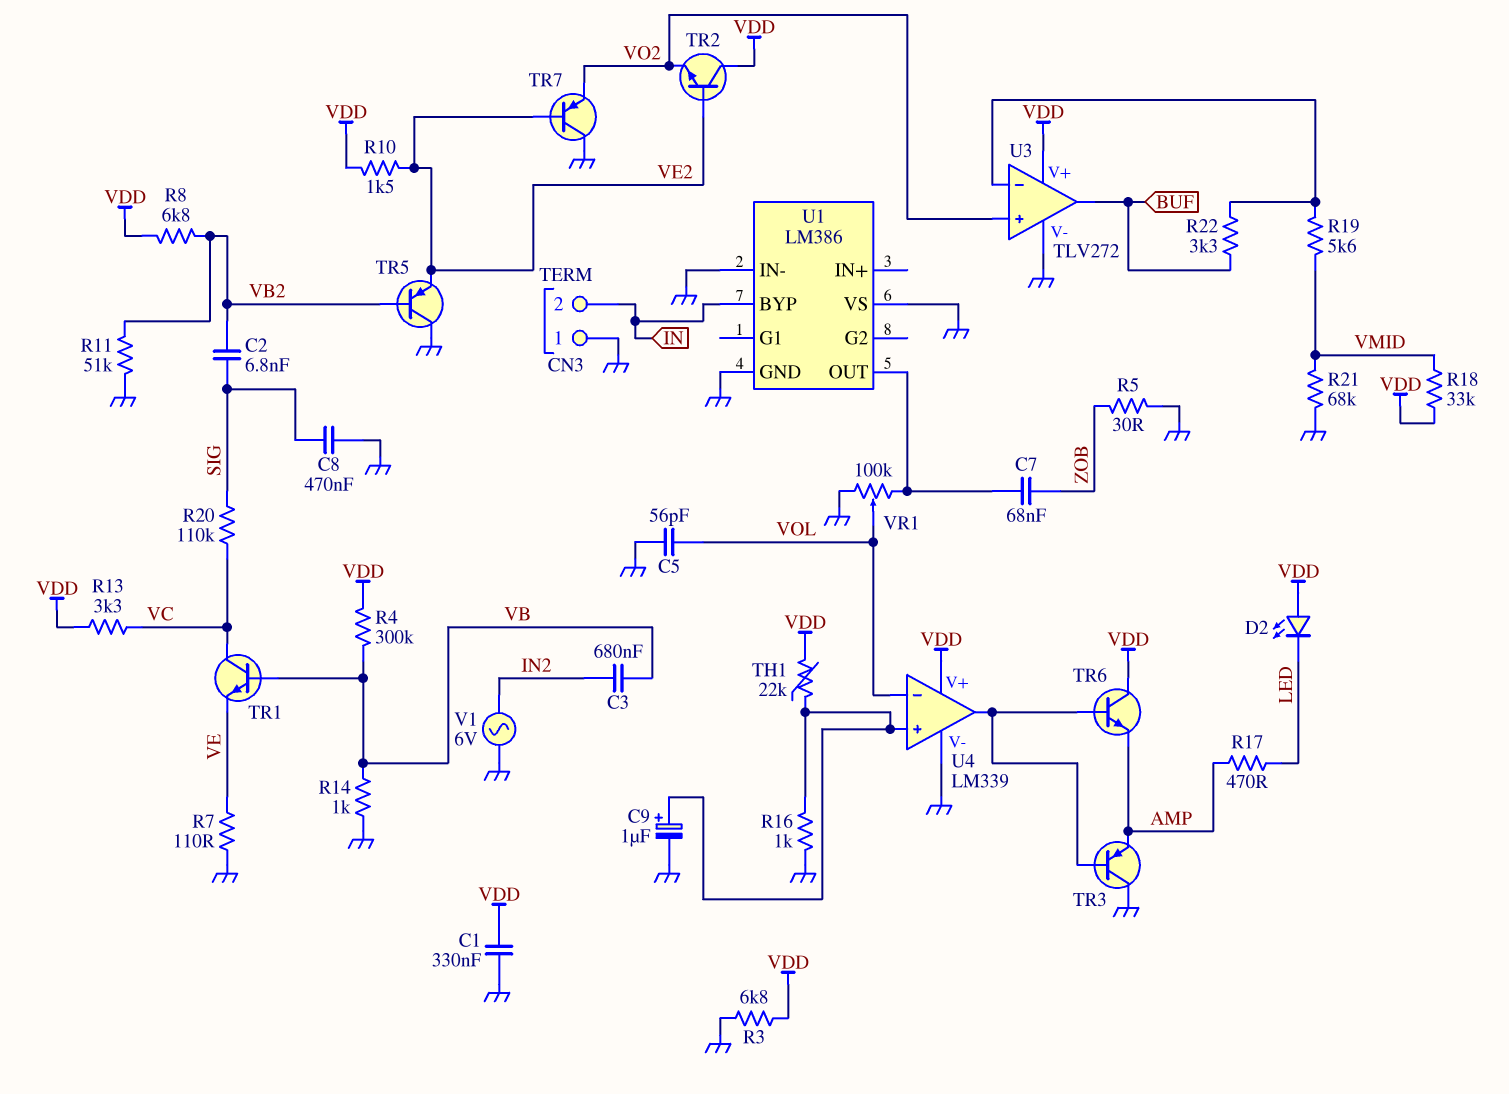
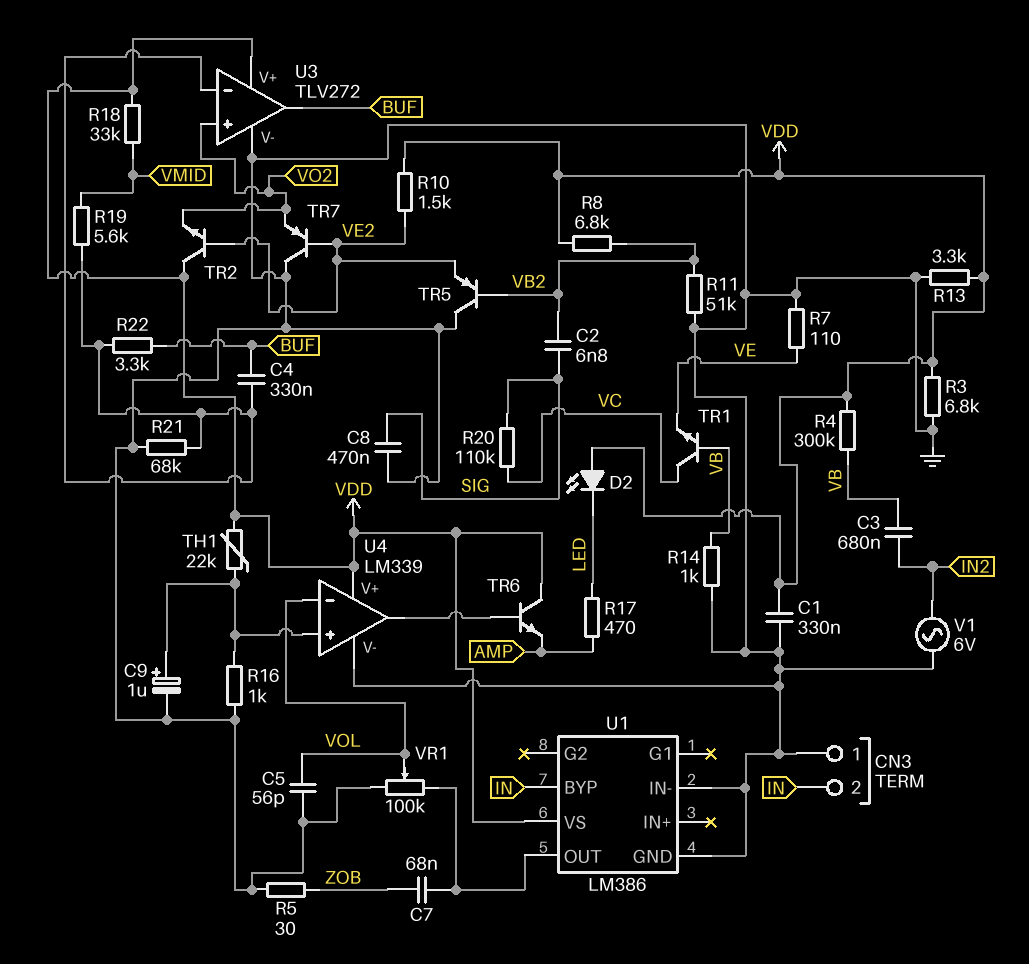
C4: none -> 330nF (BUF, U3/in-)
R13: 3.3k (VC, VDD) -> 3.3k (GND, VDD)
R21: 68k (GND, VMID) -> 68k (GND, U3/in-)
TR3: PNP (B U4/out, C GND, E AMP) -> none
U1 pin VS: GND -> VDD

